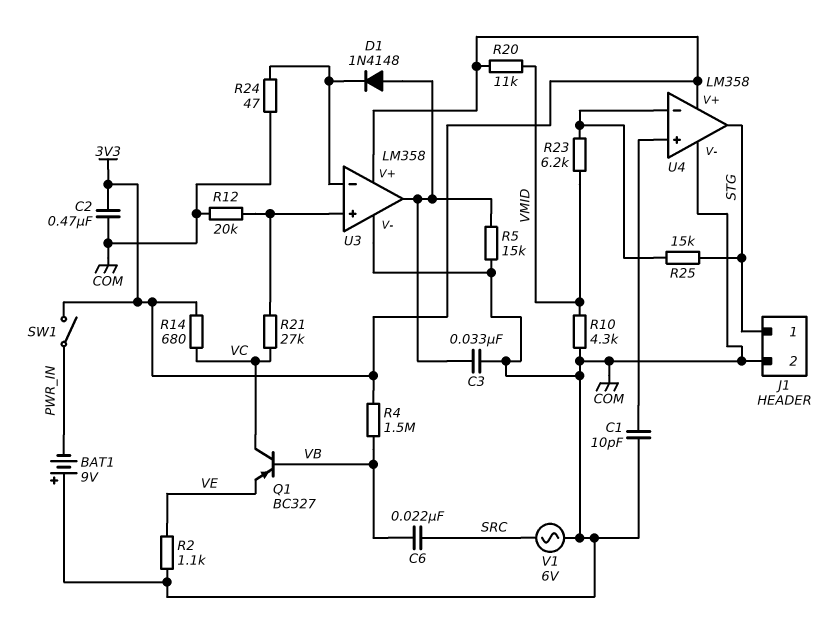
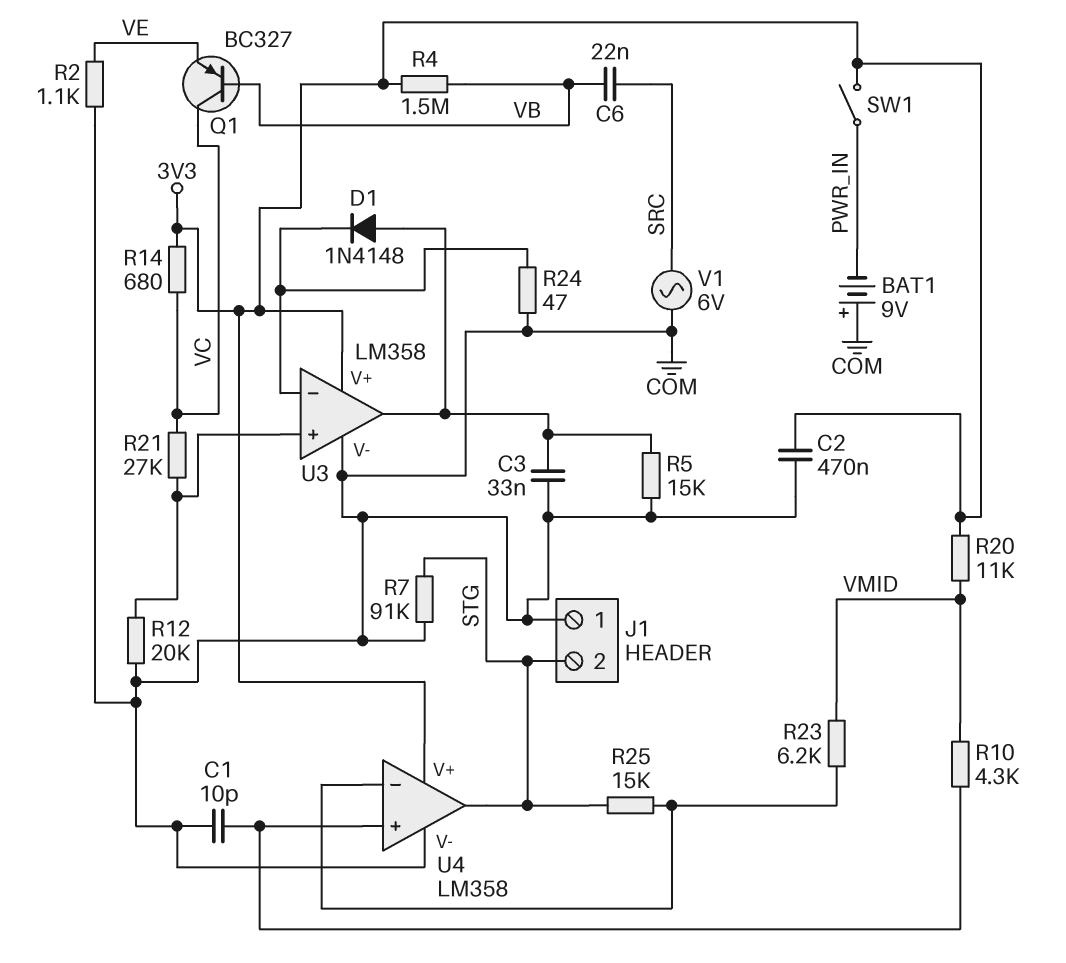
J1 pin 1: STG -> COM
J1 pin 2: COM -> STG
R7: none -> 91k (COM, STG)
R10: 4.3k (COM, VMID) -> 4.3k (U4/in+, VMID)

